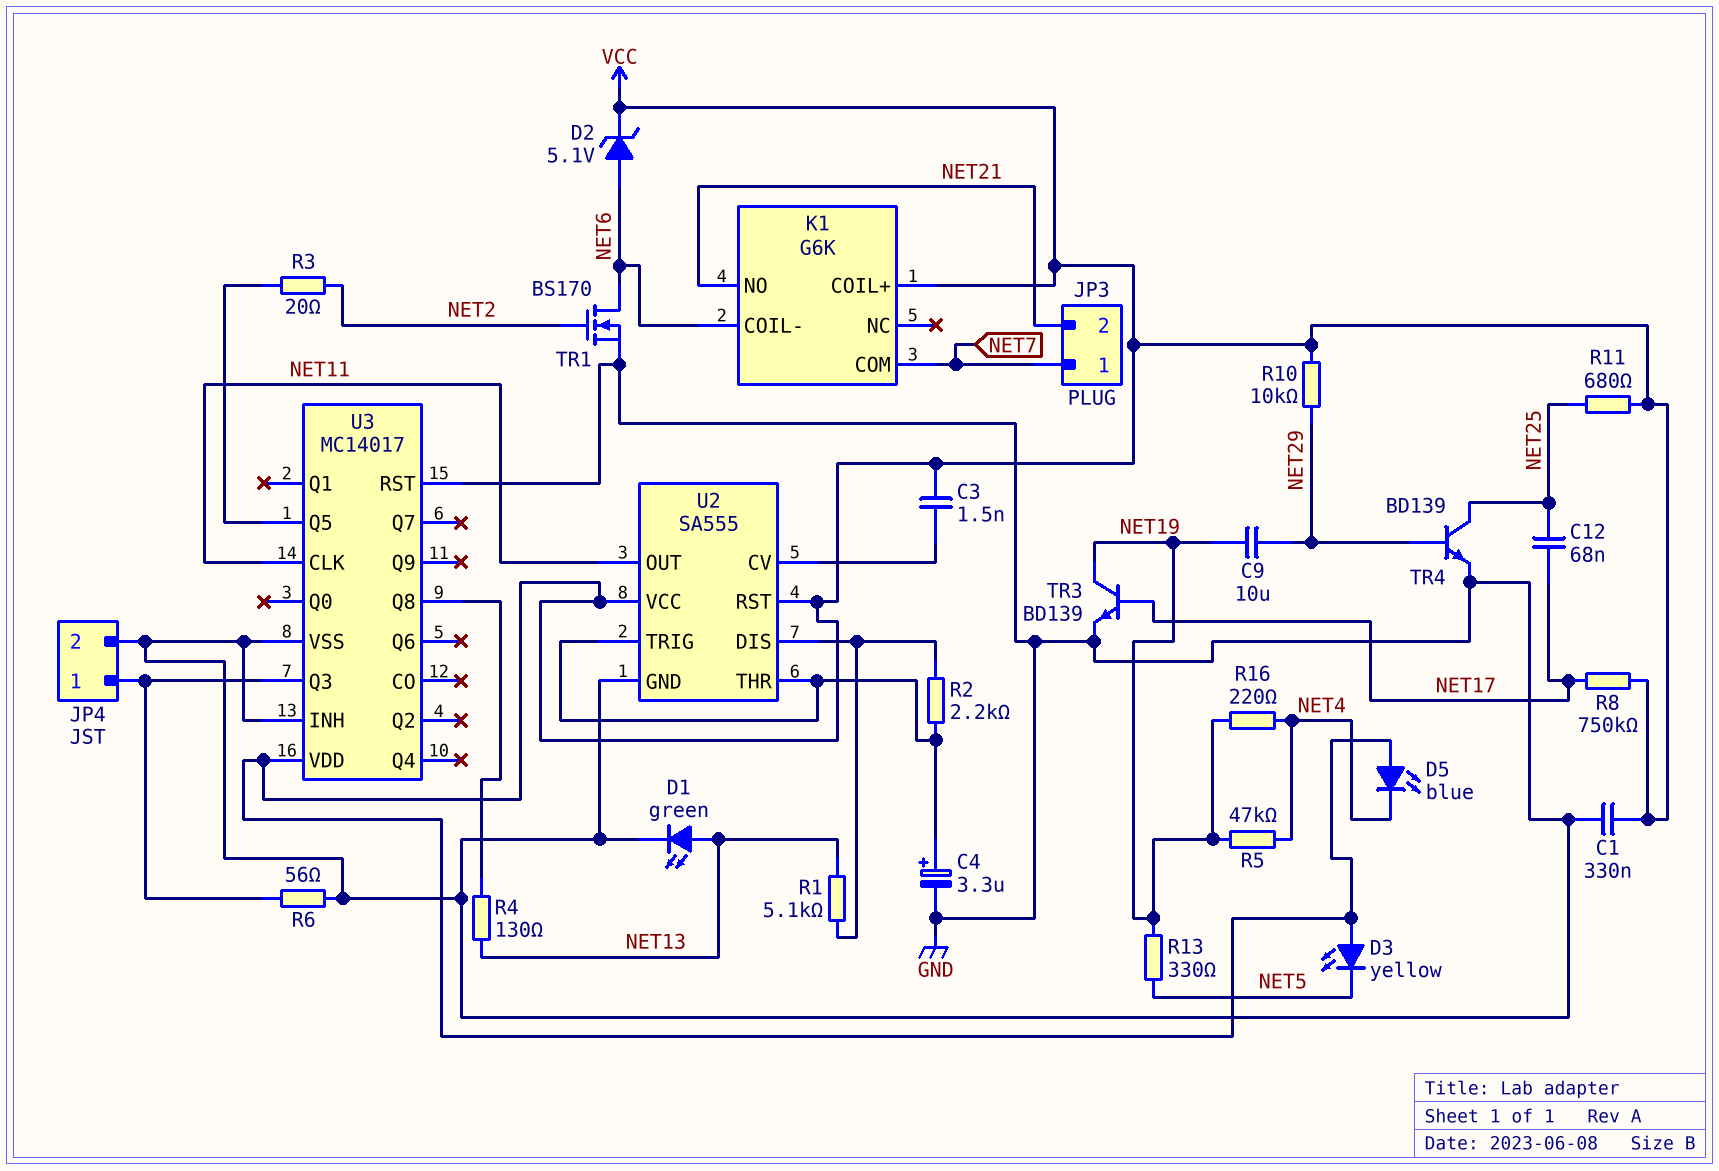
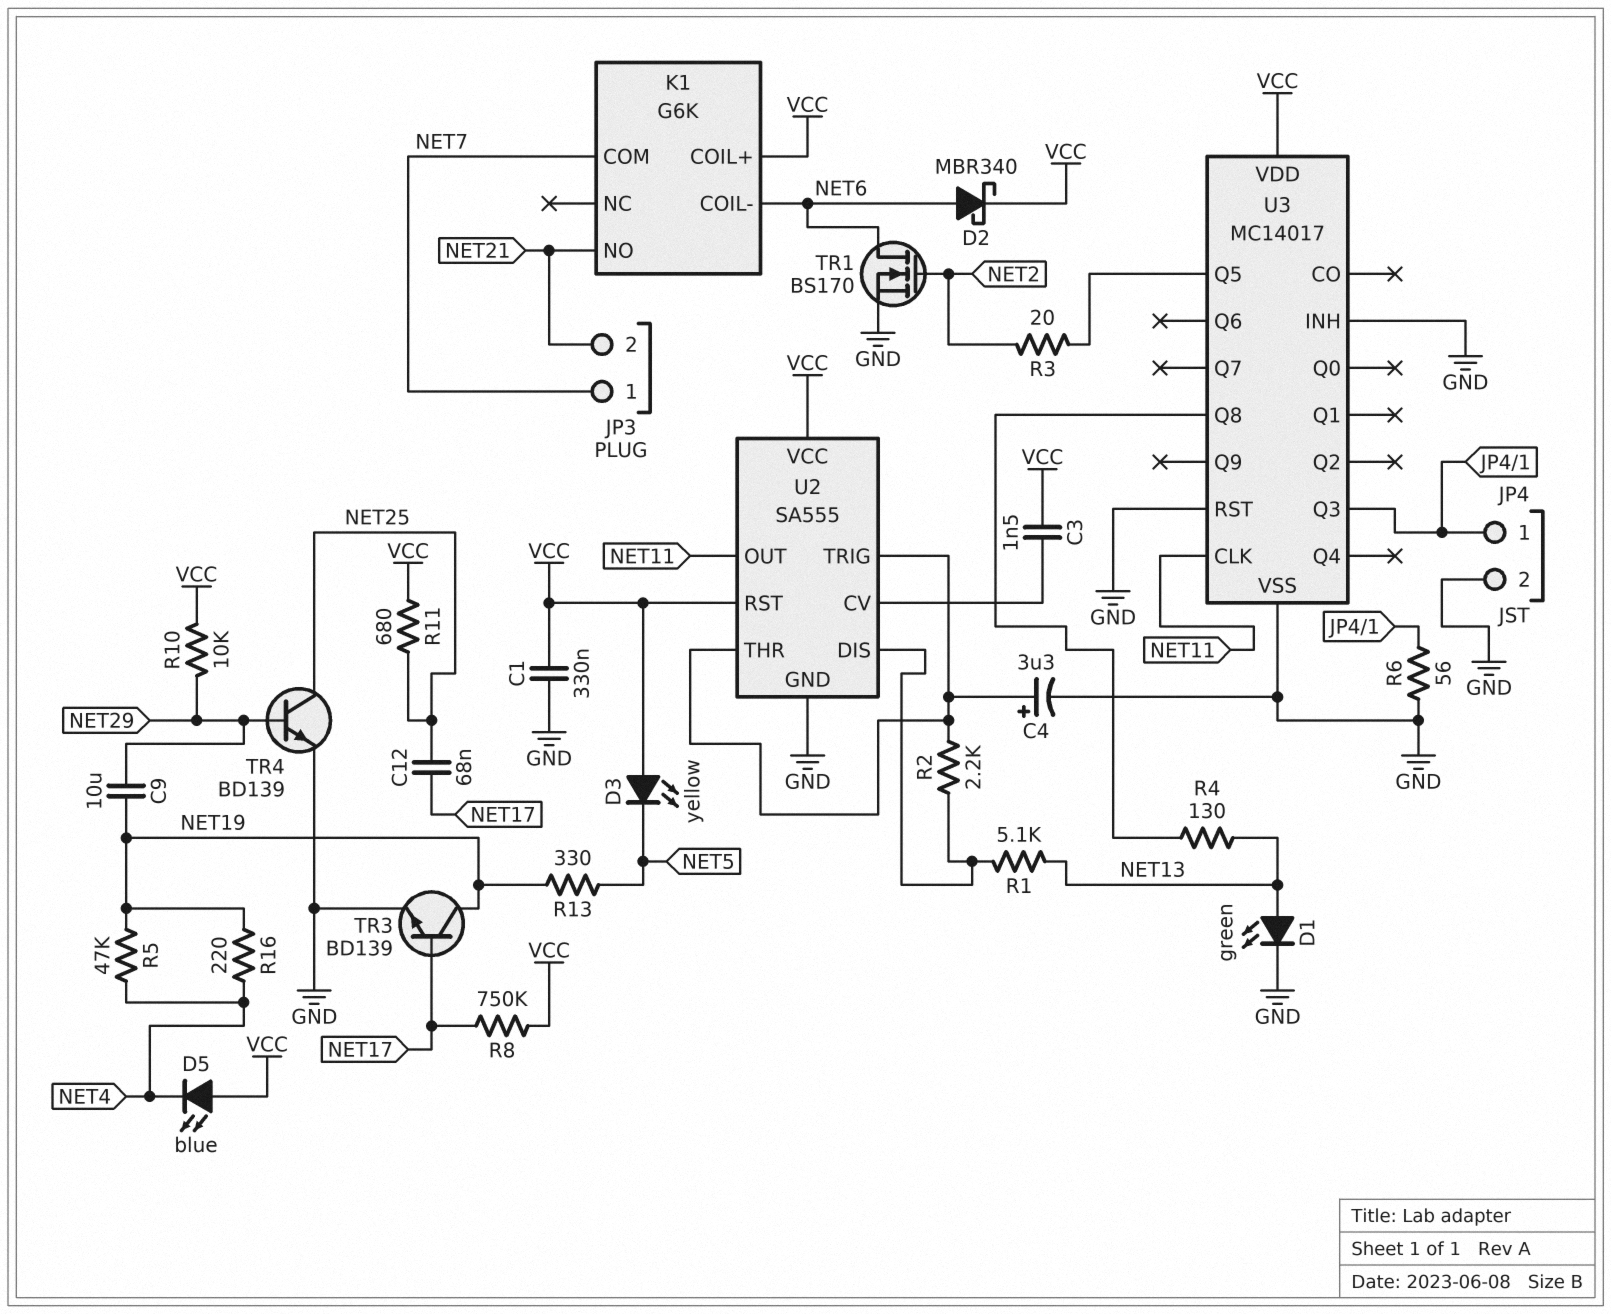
D2: zener 5.1V (A NET6, K VCC) -> schottky MBR340 (A NET6, K VCC)

